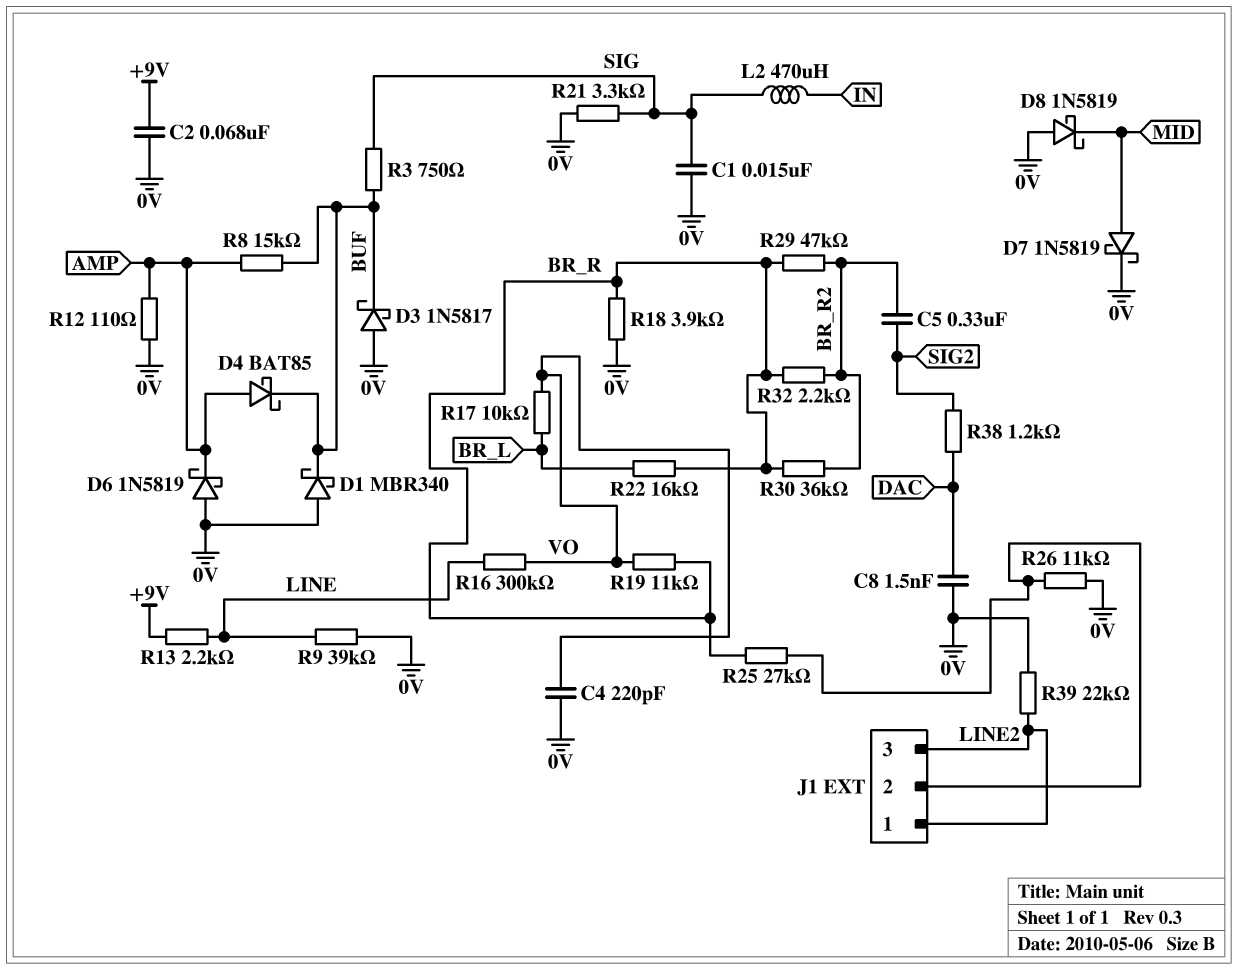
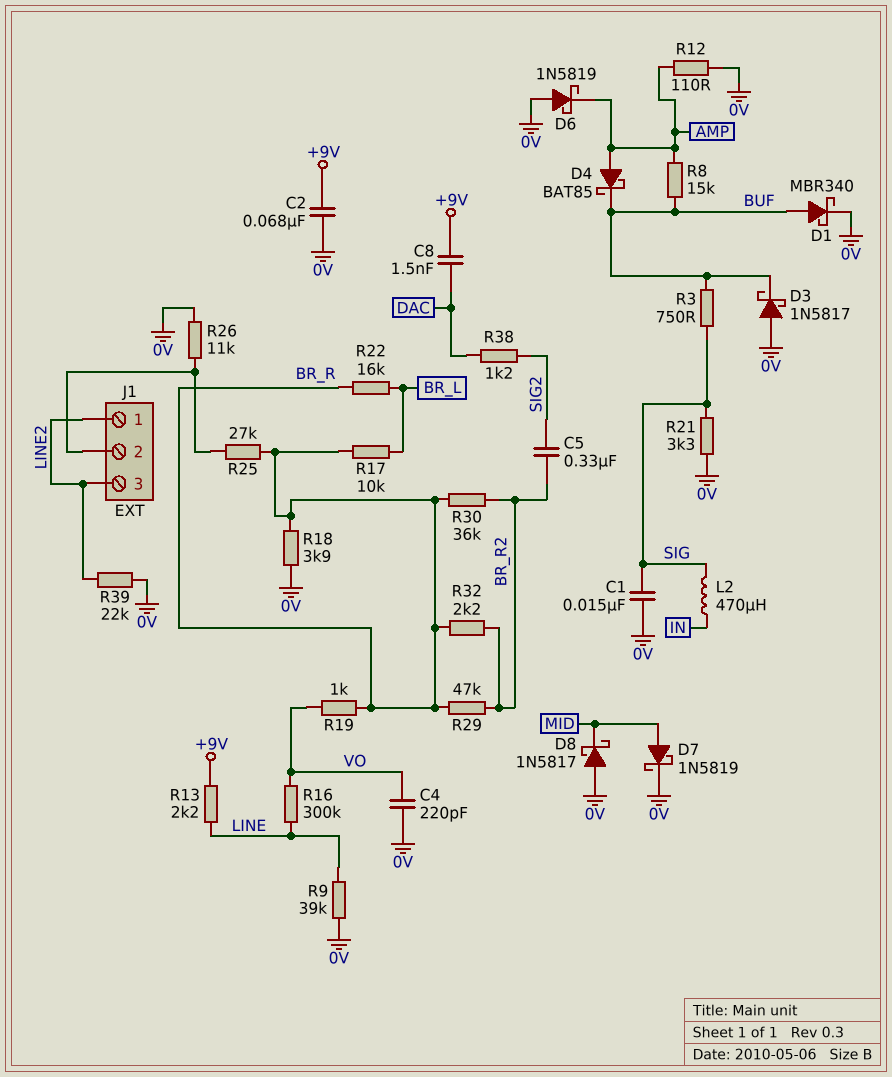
C8: 1.5nF (0V, DAC) -> 1.5nF (+9V, DAC)
D1: schottky MBR340 (A 0V, K BUF) -> schottky MBR340 (A BUF, K 0V)
D8: schottky 1N5819 (A 0V, K MID) -> schottky 1N5817 (A 0V, K MID)
R17: 10k (BR_L, VO) -> 10k (BR_L, BR_R)
R19: 11k (BR_R, VO) -> 1k (BR_R, VO)

